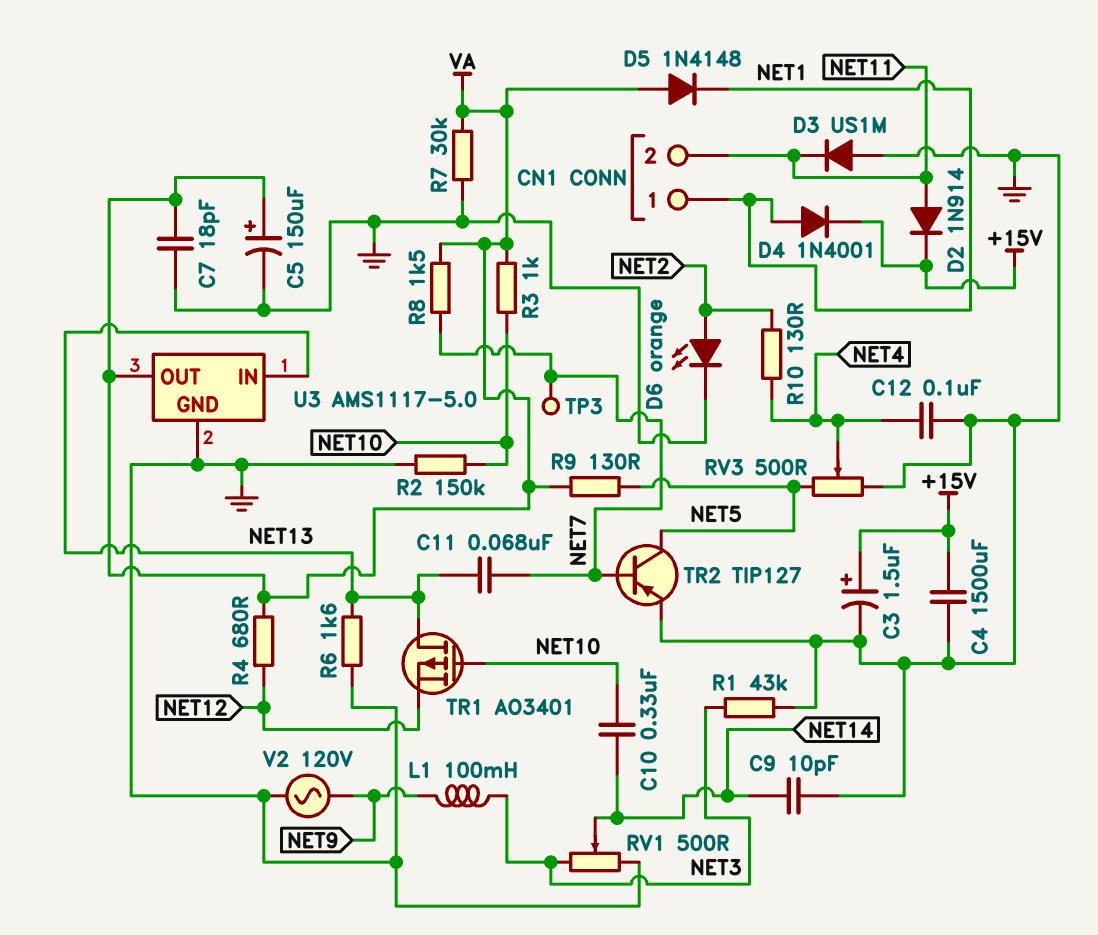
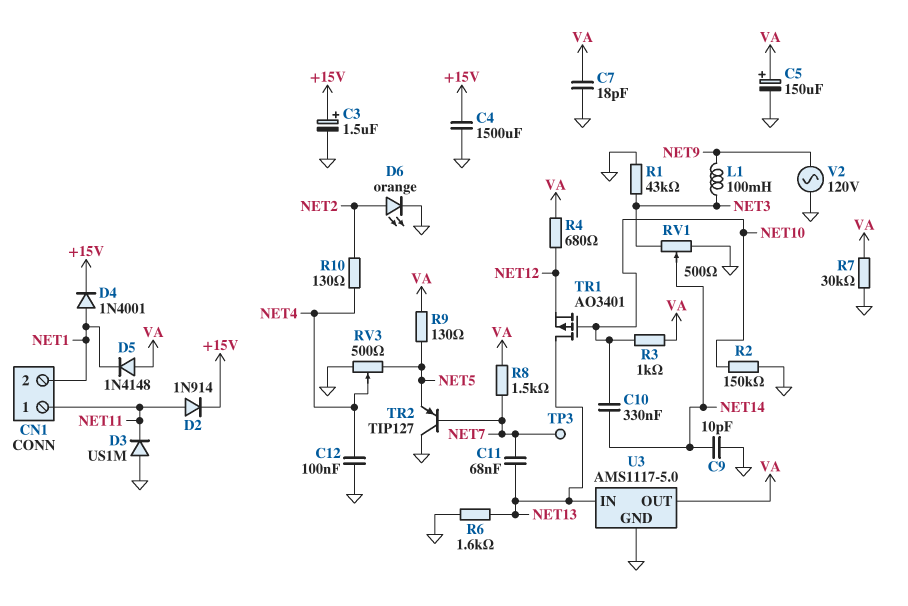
CN1 pin 1: NET1 -> NET11
CN1 pin 2: NET11 -> NET1
TR2: PNP TIP127 (B NET7, C NET5, E GND) -> PNP TIP127 (B NET7, C GND, E NET5)

